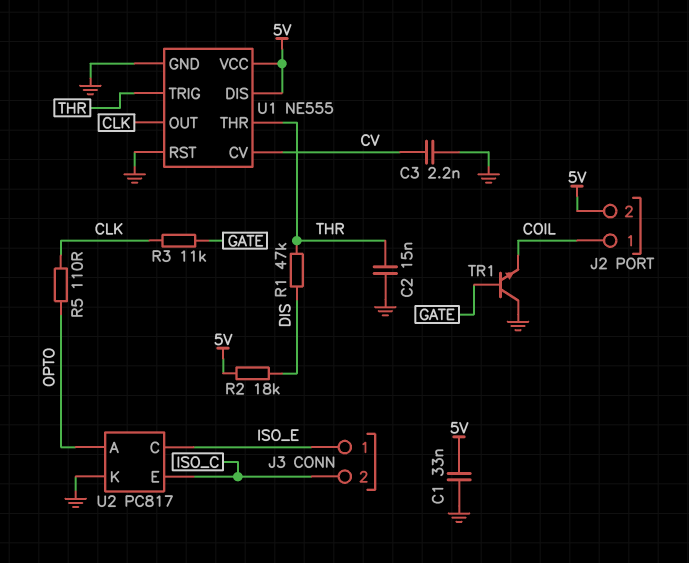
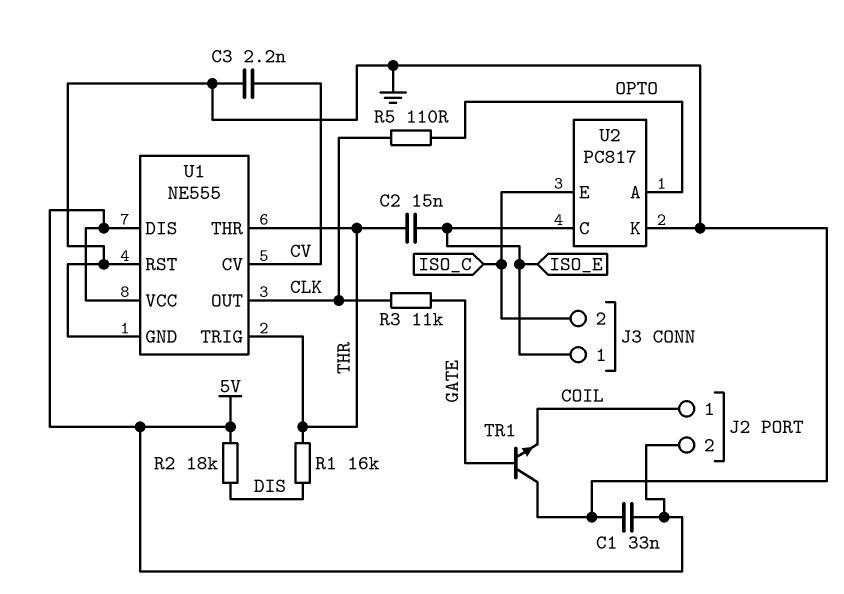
C2: 15nF (GND, THR) -> 15nF (ISO_E, THR)
R1: 47k (DIS, THR) -> 16k (DIS, THR)

